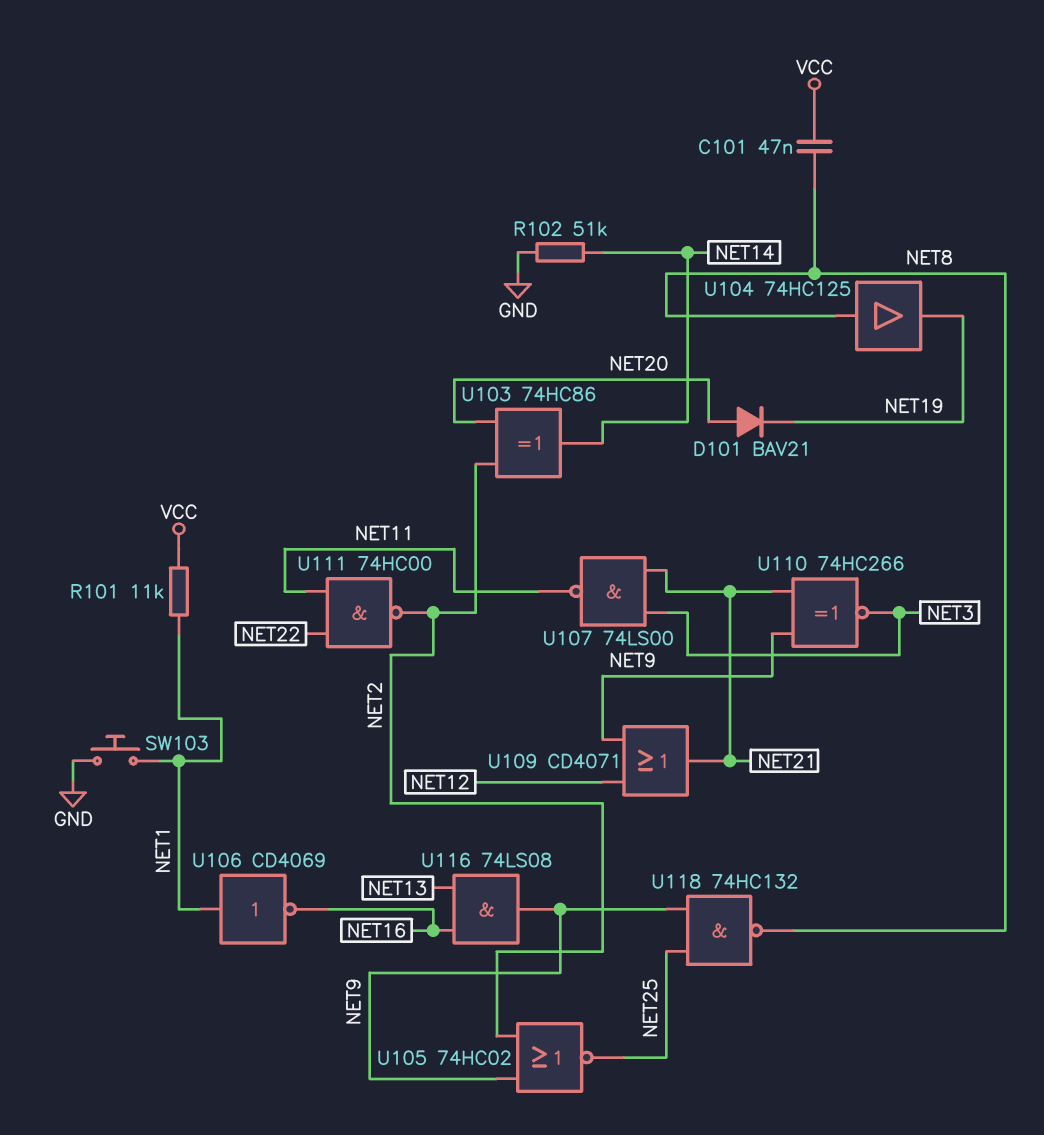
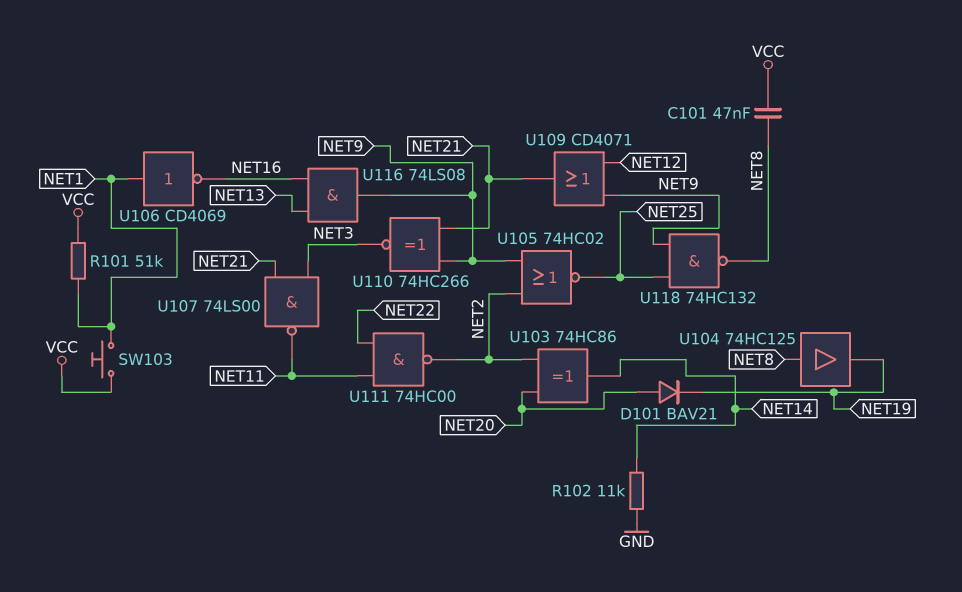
R101: 11k (NET1, VCC) -> 51k (NET1, VCC)
R102: 51k (GND, NET14) -> 11k (GND, NET14)
SW103: button (GND, NET1) -> button (NET1, VCC)

